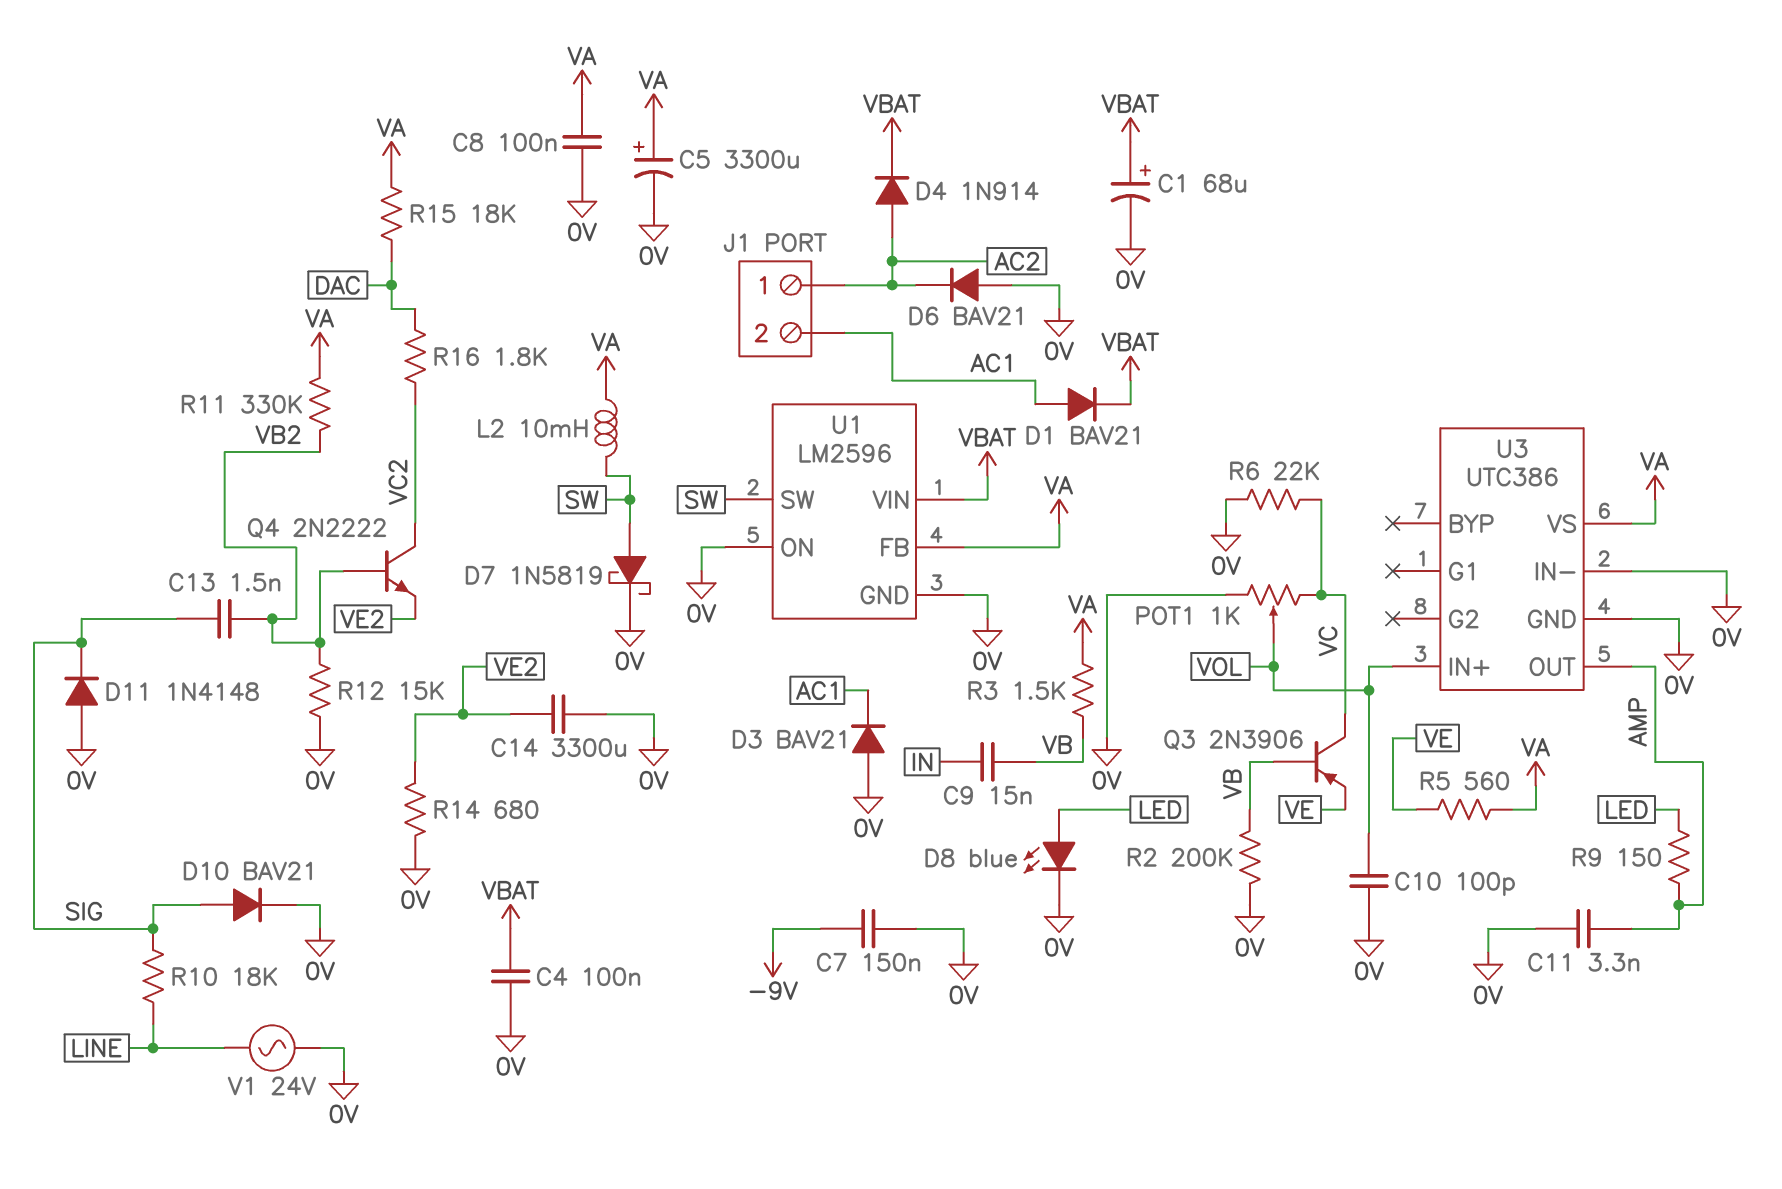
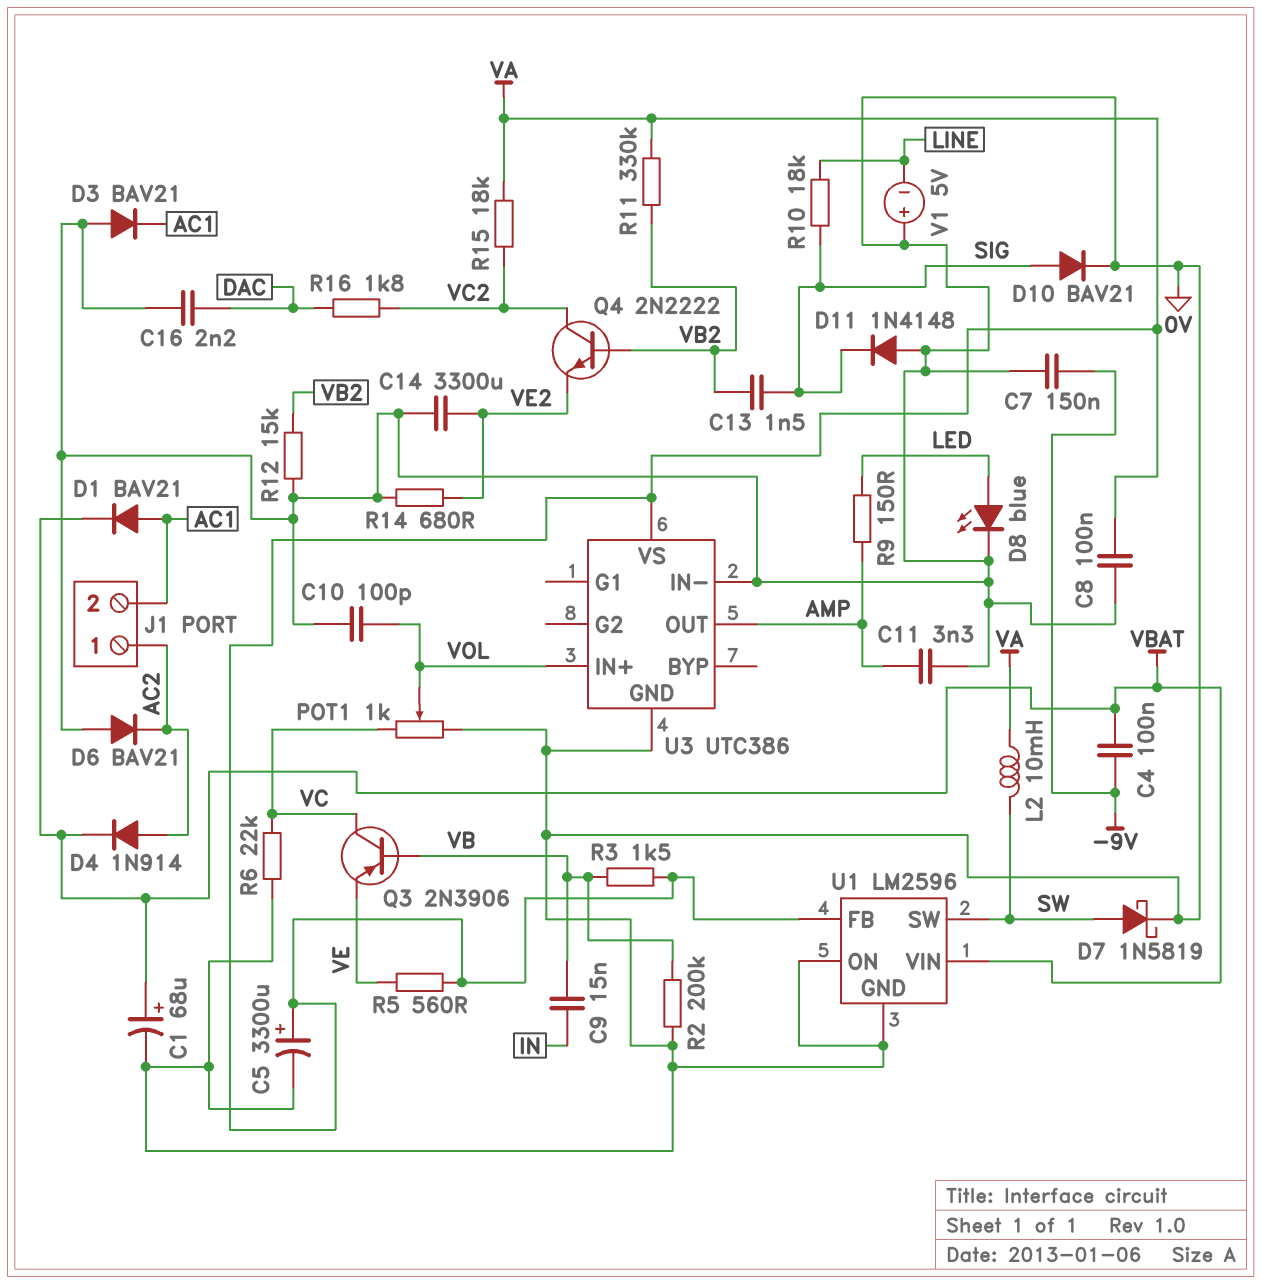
C4: 100nF (0V, VBAT) -> 100nF (-9V, VBAT)
C16: none -> 2.2nF (0V, DAC)
R15: 18k (DAC, VA) -> 18k (VA, VC2)
V1: AC 24V (0V, LINE) -> 5V (plus 0V, minus LINE)

